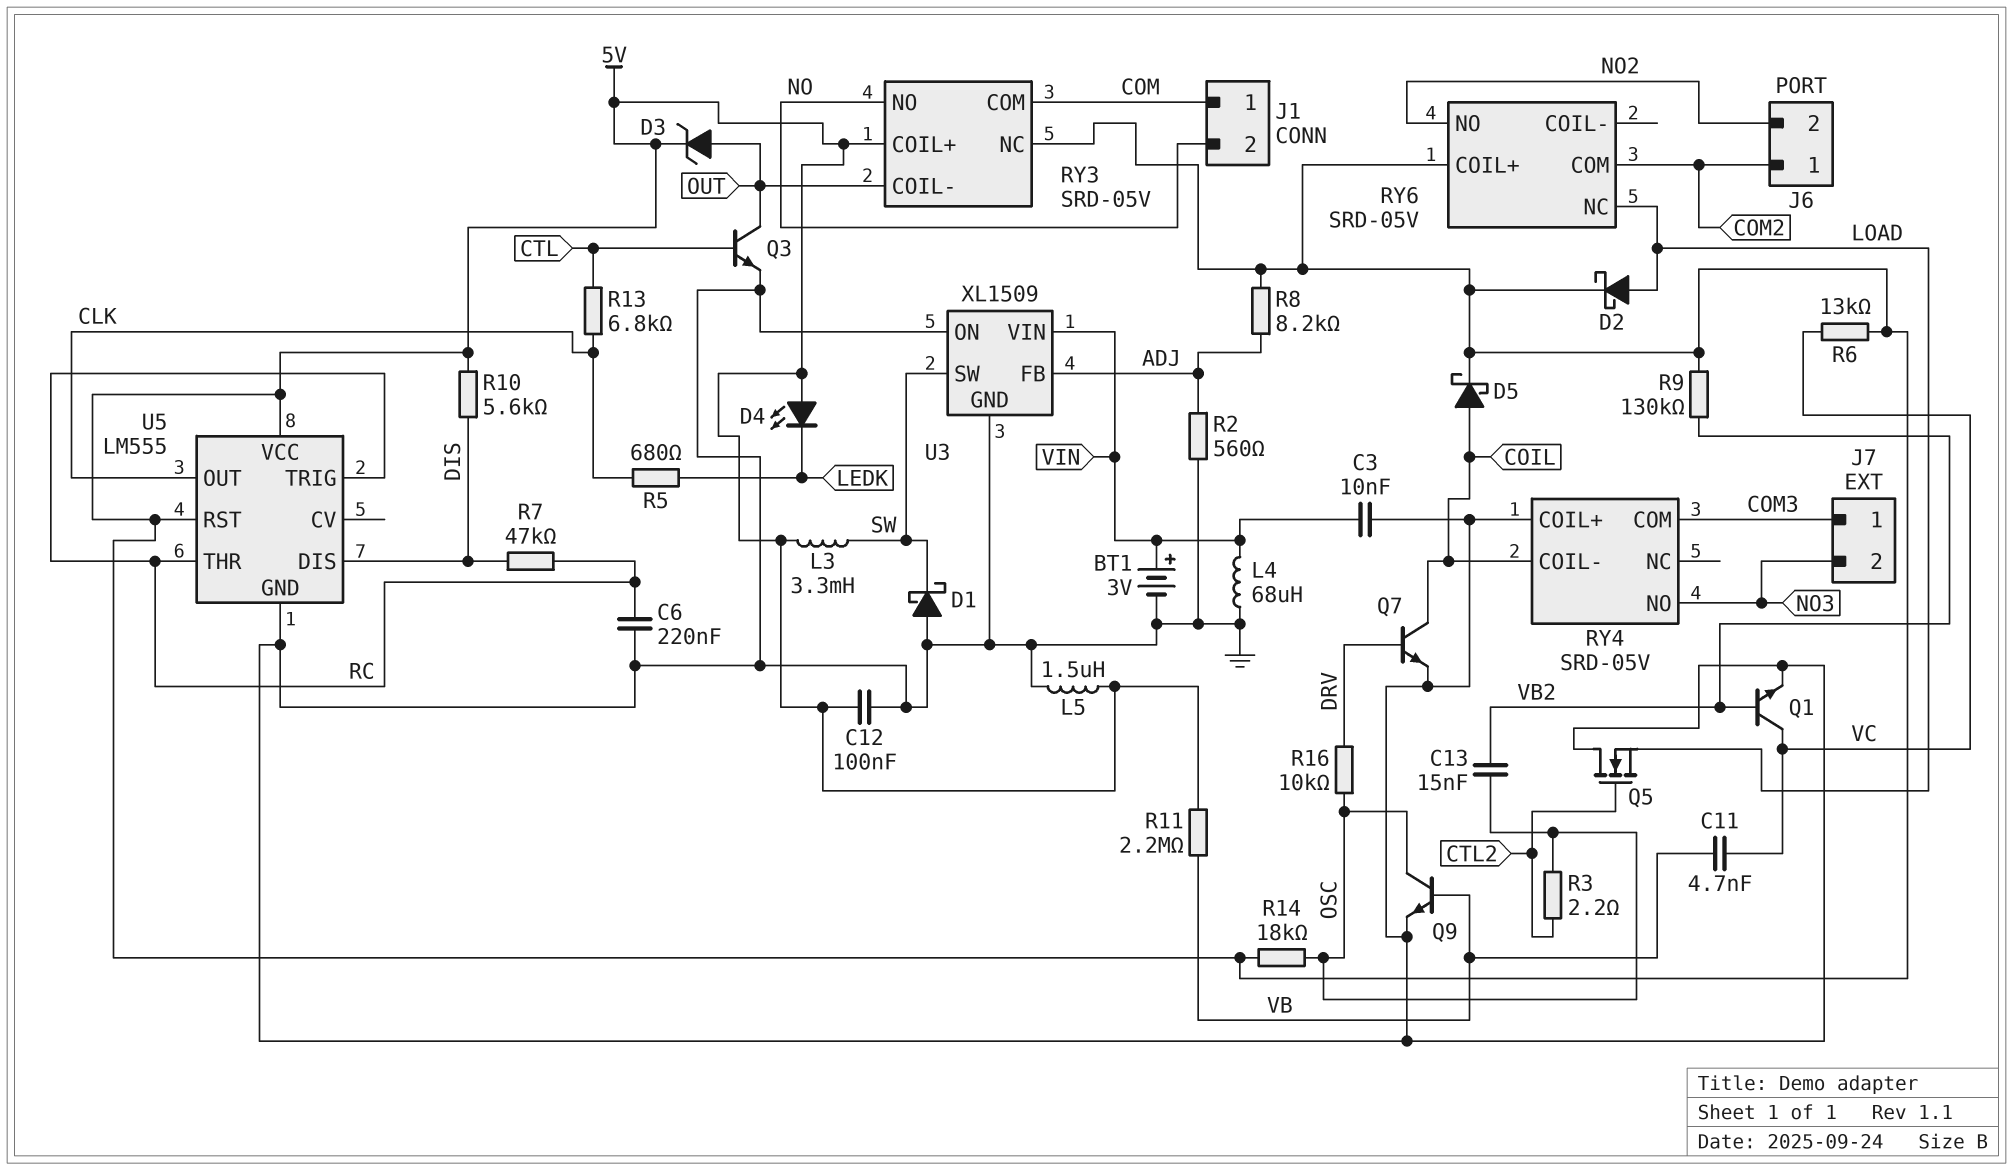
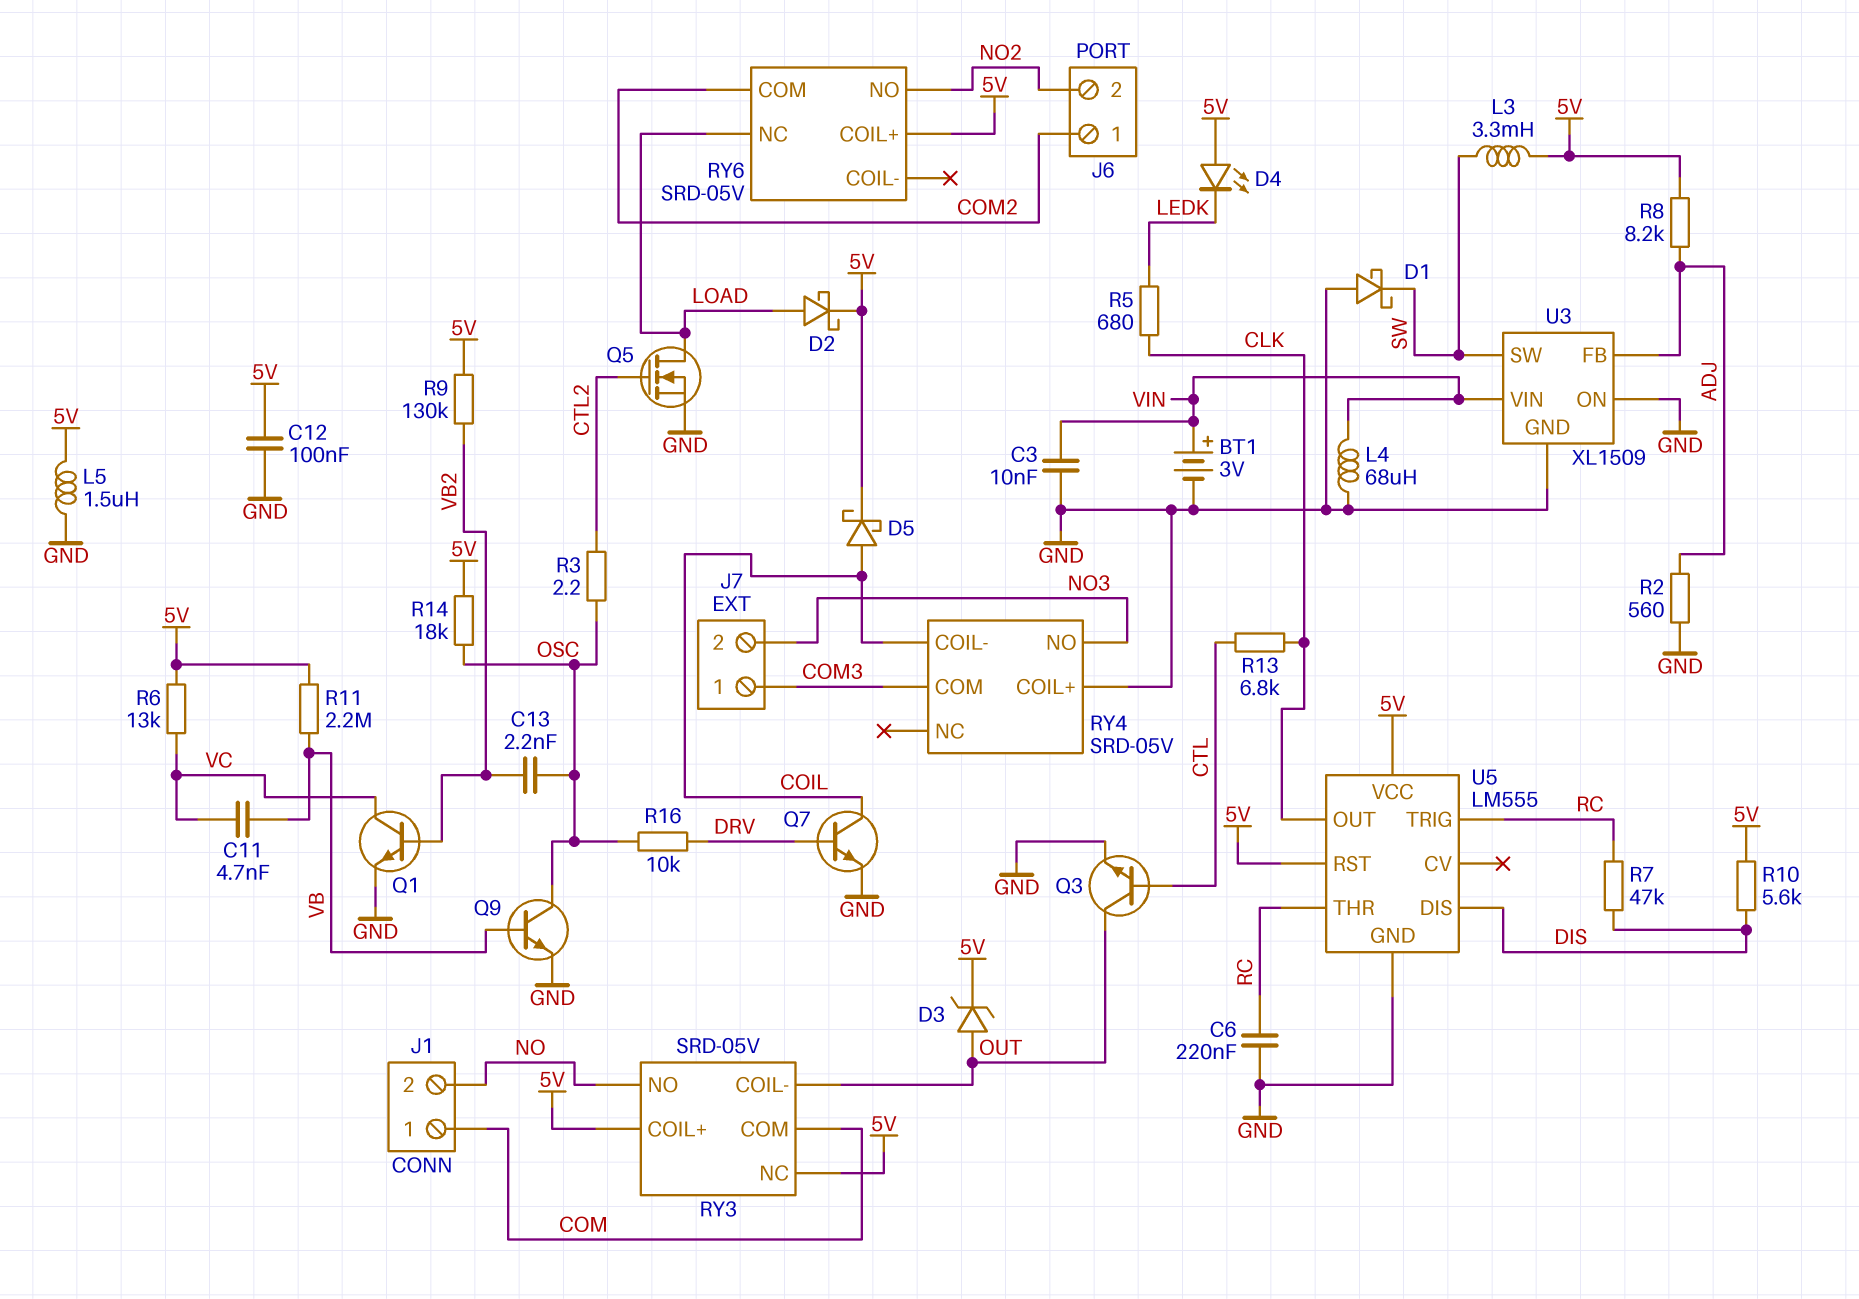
C13: 15nF (OSC, VB2) -> 2.2nF (OSC, VB2)
Q5: NMOS (G CTL2, D GND, S LOAD) -> NMOS (G CTL2, D LOAD, S GND)

